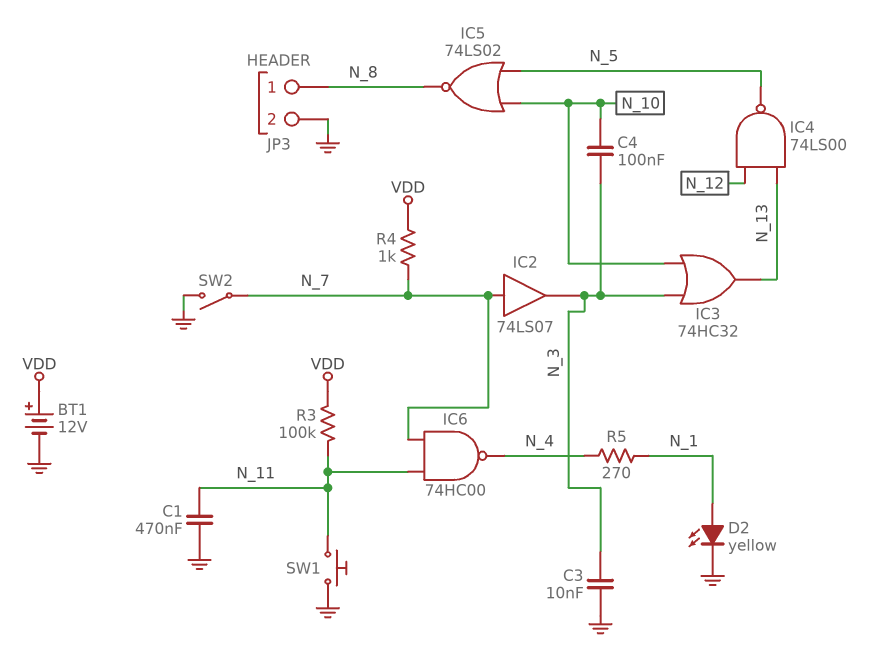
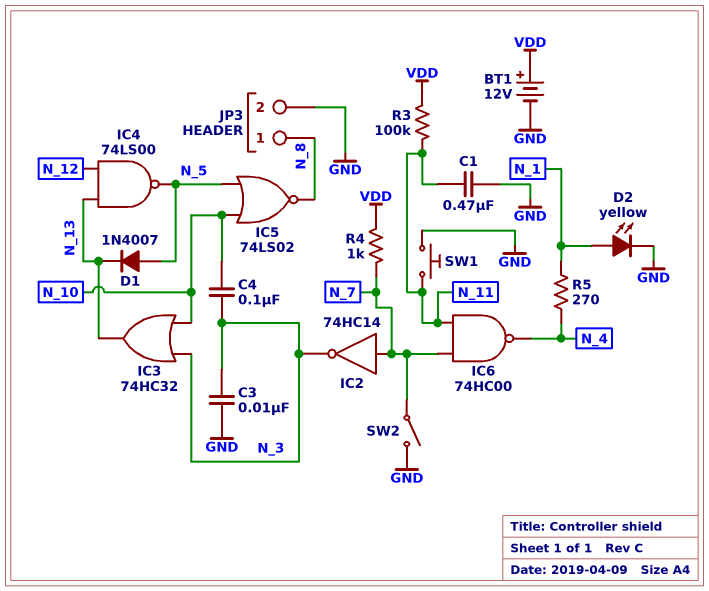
D1: none -> diode 1N4007 (A N_5, K N_13)
IC2: buffer 74LS07 (in N_7, out N_3) -> NOT 74HC14 (in N_7, out N_3)

